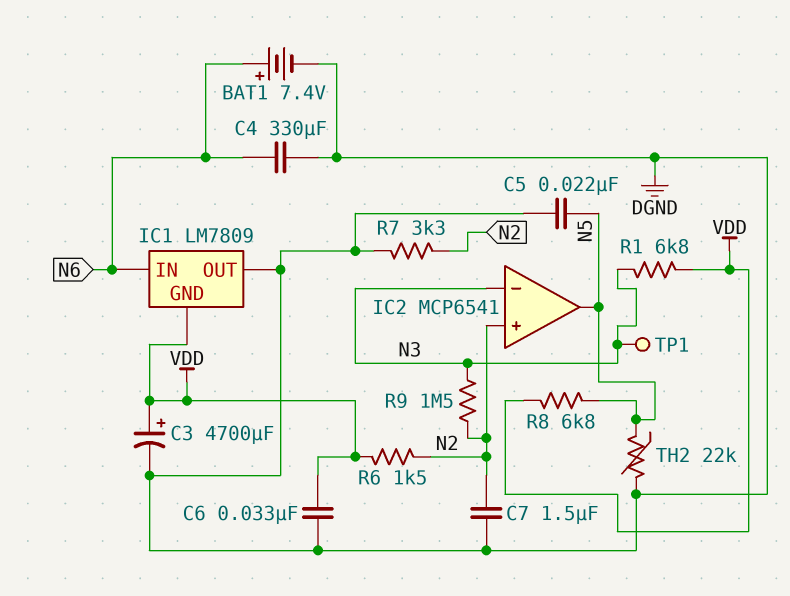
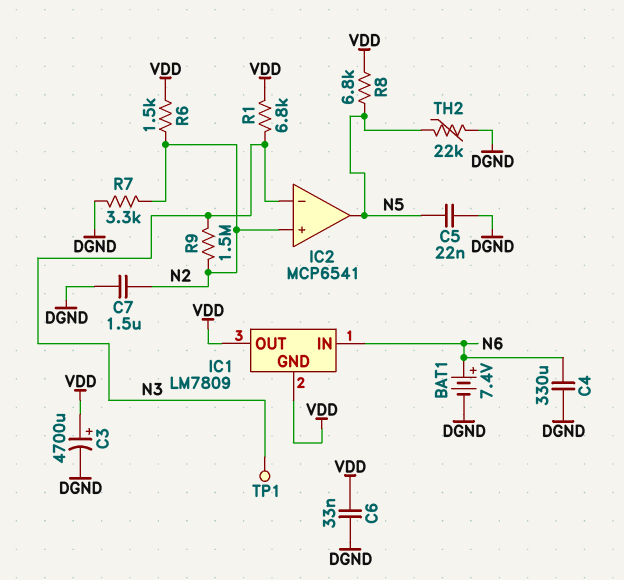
IC1 pin OUT: DGND -> VDD

